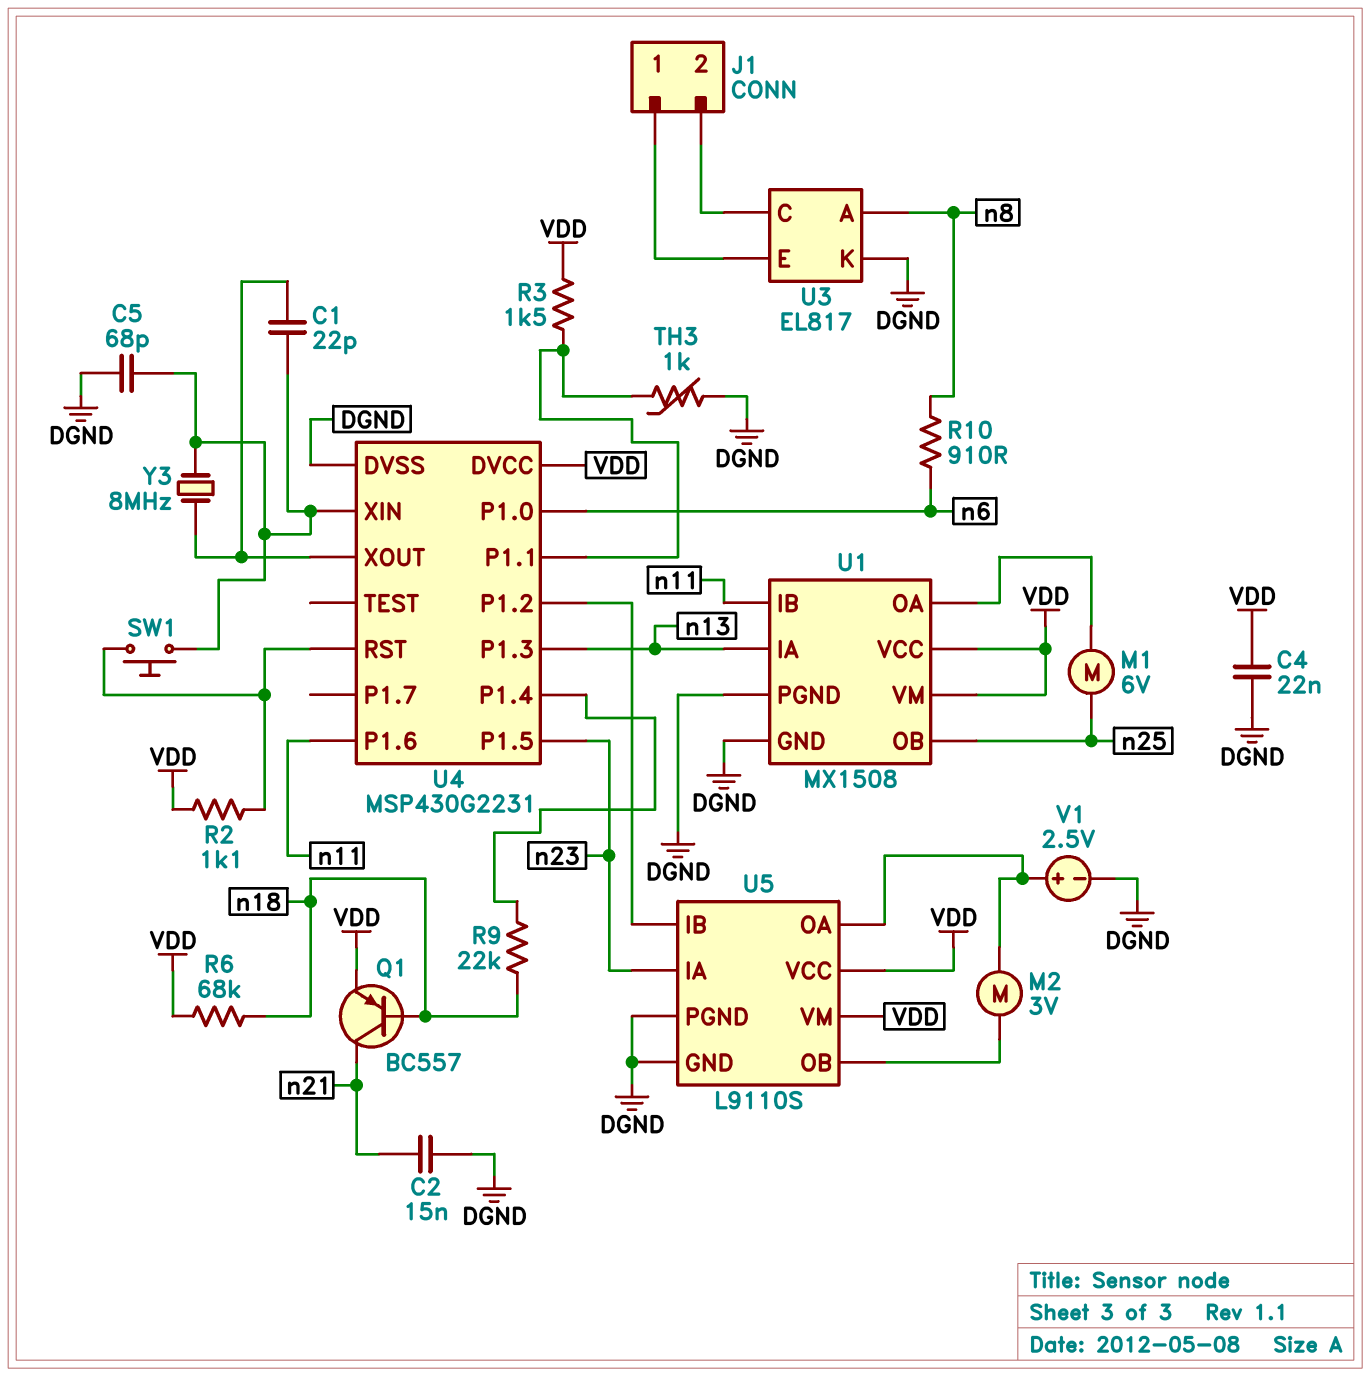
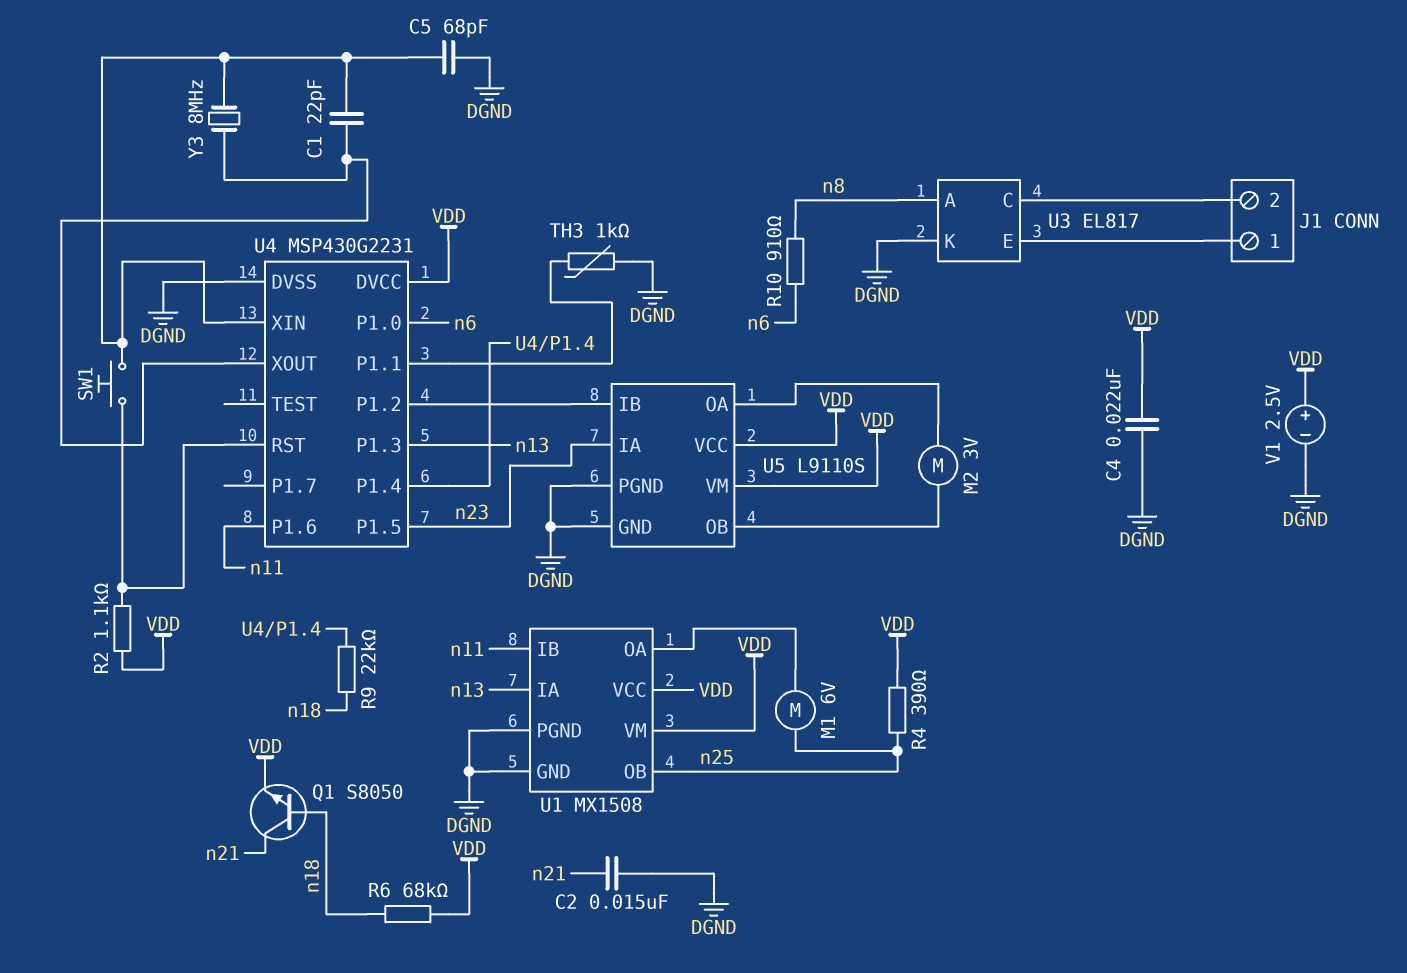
Q1: PNP BC557 (B n18, C n21, E VDD) -> NPN S8050 (B n18, C n21, E VDD)
R3: 1.5k (U4/P1.1, VDD) -> none
R4: none -> 390 (VDD, n25)
V1: 2.5V (plus U5/OA, minus DGND) -> 2.5V (plus VDD, minus DGND)

